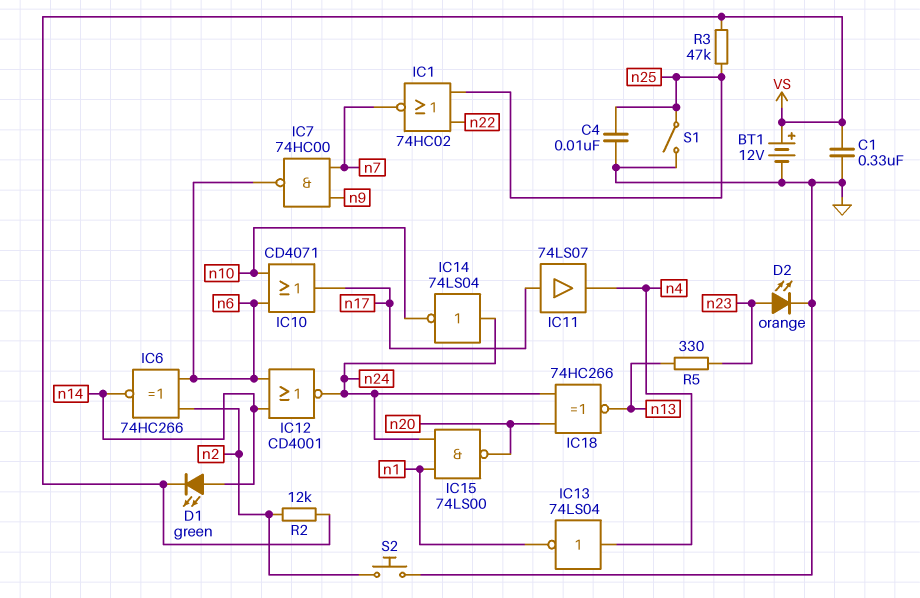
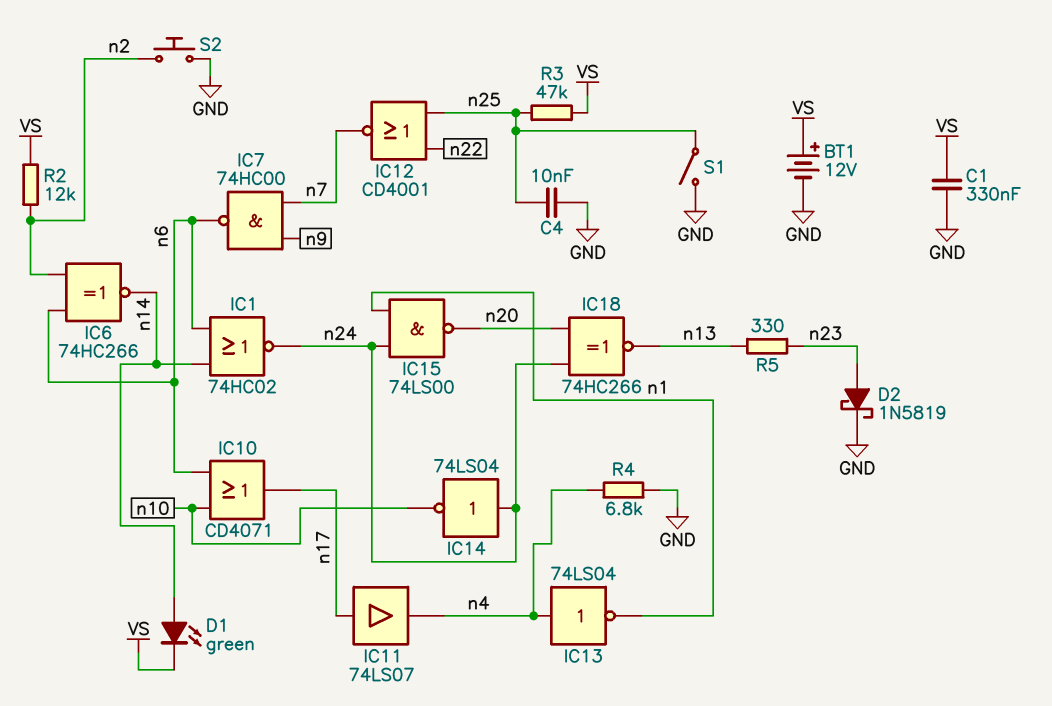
D2: LED orange (A n23, K GND) -> schottky 1N5819 (A n23, K GND)
IC1: NOR 74HC02 (in n22, in n25, out n7) -> NOR 74HC02 (in n6, in n14, out n24)
IC12: NOR CD4001 (in n6, in n14, out n24) -> NOR CD4001 (in n22, in n25, out n7)
R4: none -> 6.8k (GND, n4)

